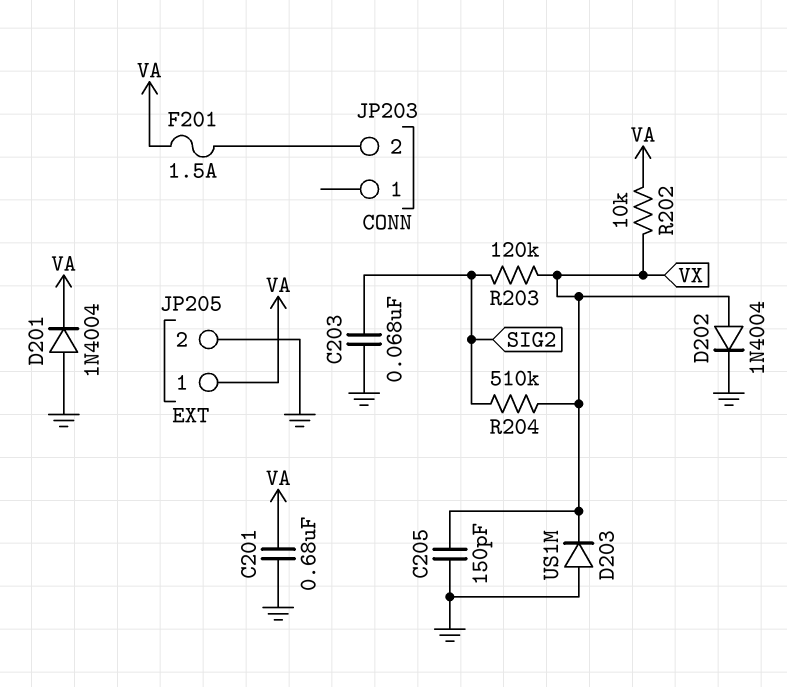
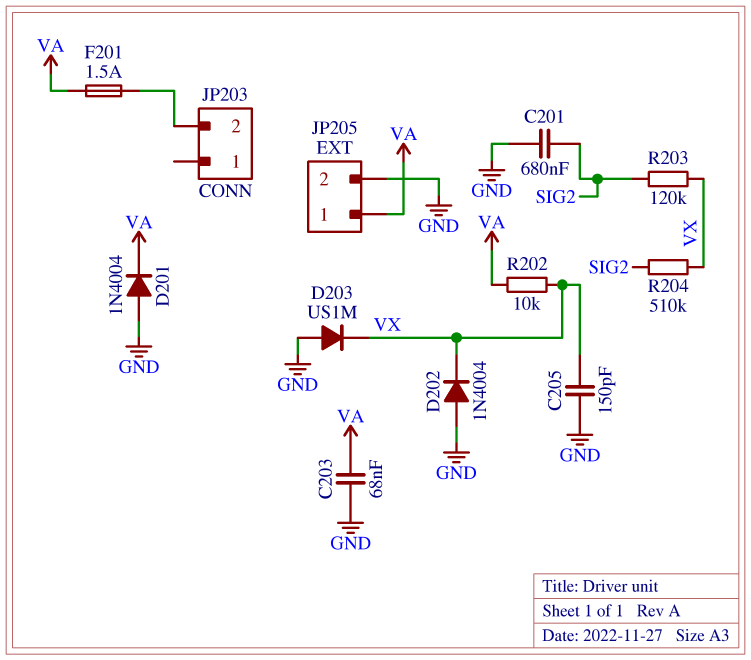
C201: 680nF (GND, VA) -> 680nF (GND, SIG2)
C203: 68nF (GND, SIG2) -> 68nF (GND, VA)
D202: diode 1N4004 (A VX, K GND) -> diode 1N4004 (A GND, K VX)

